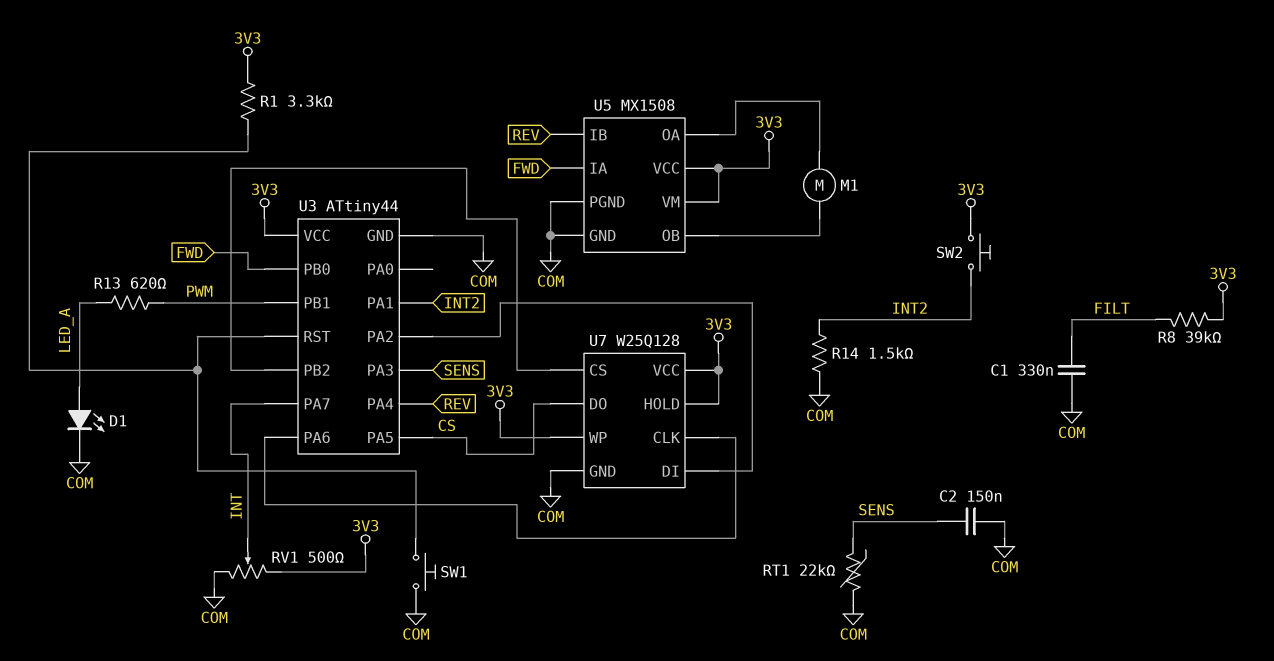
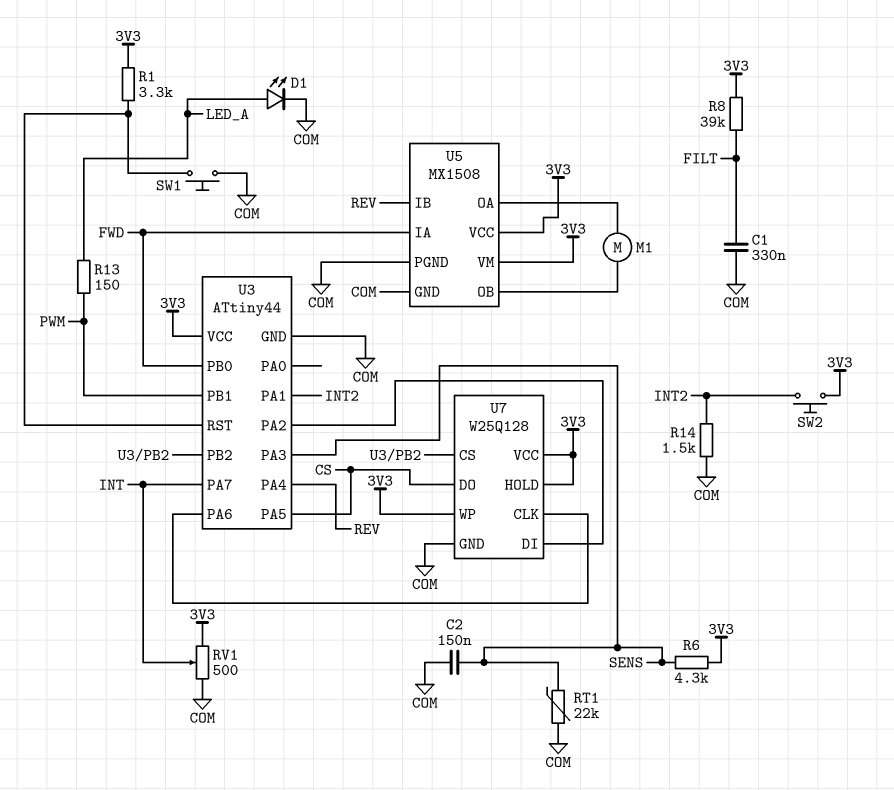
R6: none -> 4.3k (3V3, SENS)
R13: 620 (LED_A, PWM) -> 150 (LED_A, PWM)

